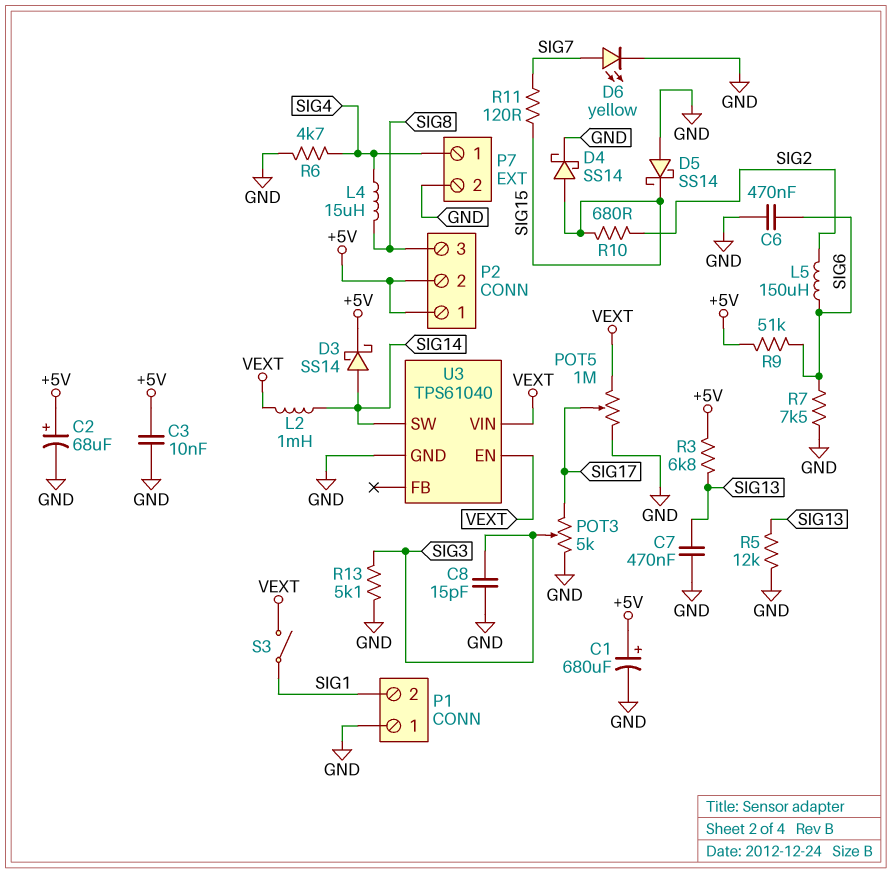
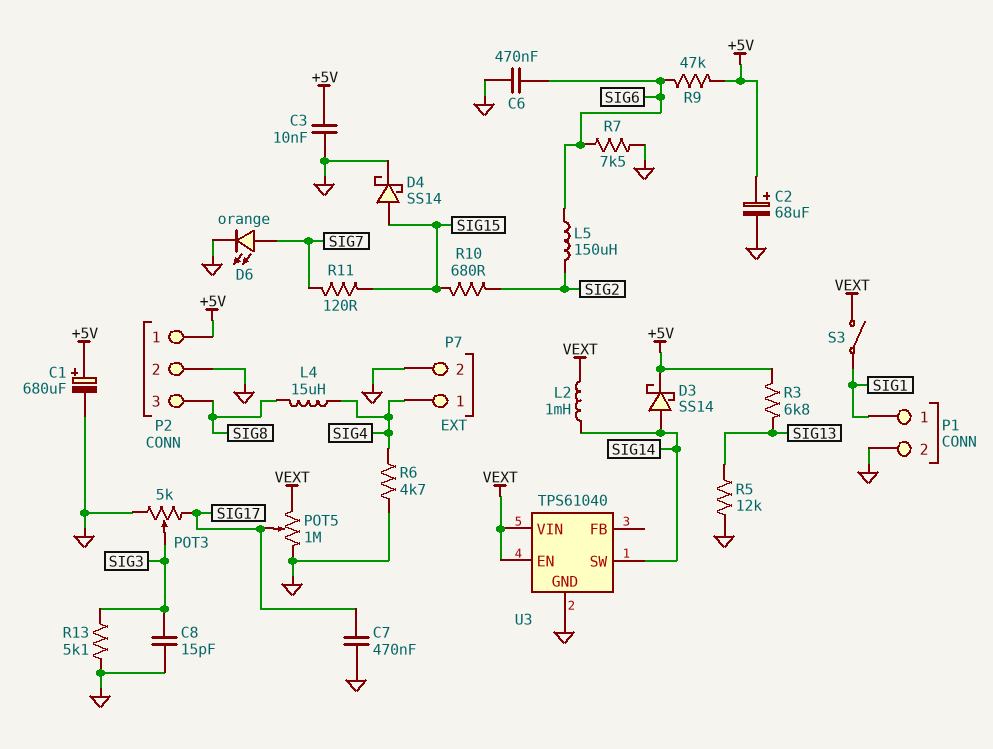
C7: 470nF (GND, SIG13) -> 470nF (GND, SIG17)
D5: schottky SS14 (A GND, K SIG15) -> none
D6: LED yellow (A SIG7, K GND) -> LED orange (A SIG7, K GND)
P1 pin 1: GND -> SIG1
P1 pin 2: SIG1 -> GND
P2 pin 2: +5V -> GND
R9: 51k (+5V, SIG6) -> 47k (+5V, SIG6)

